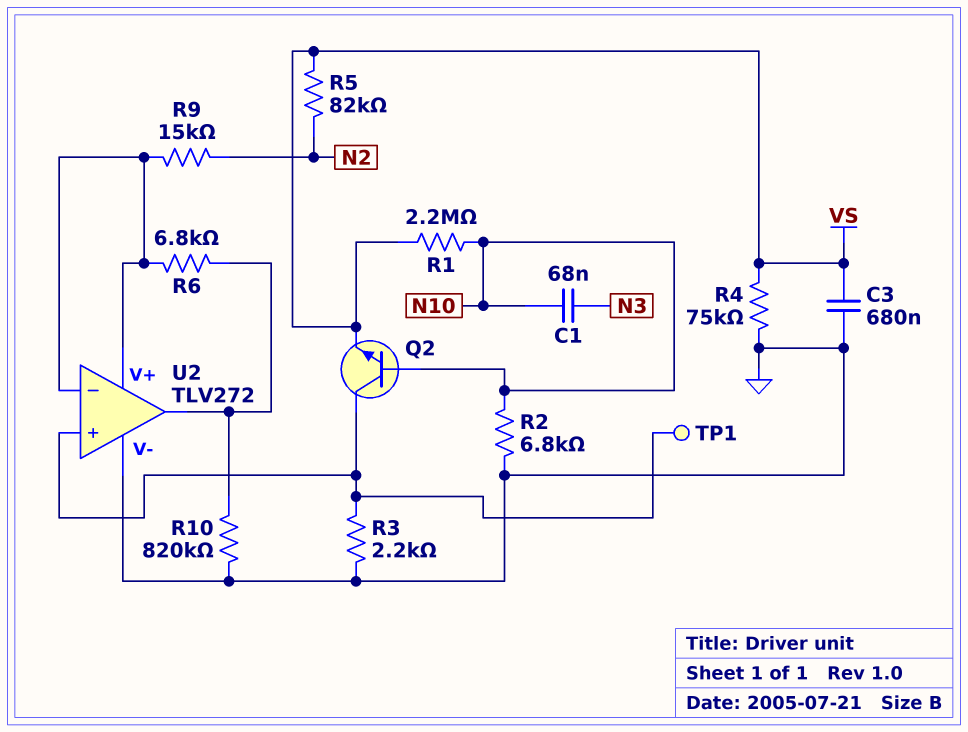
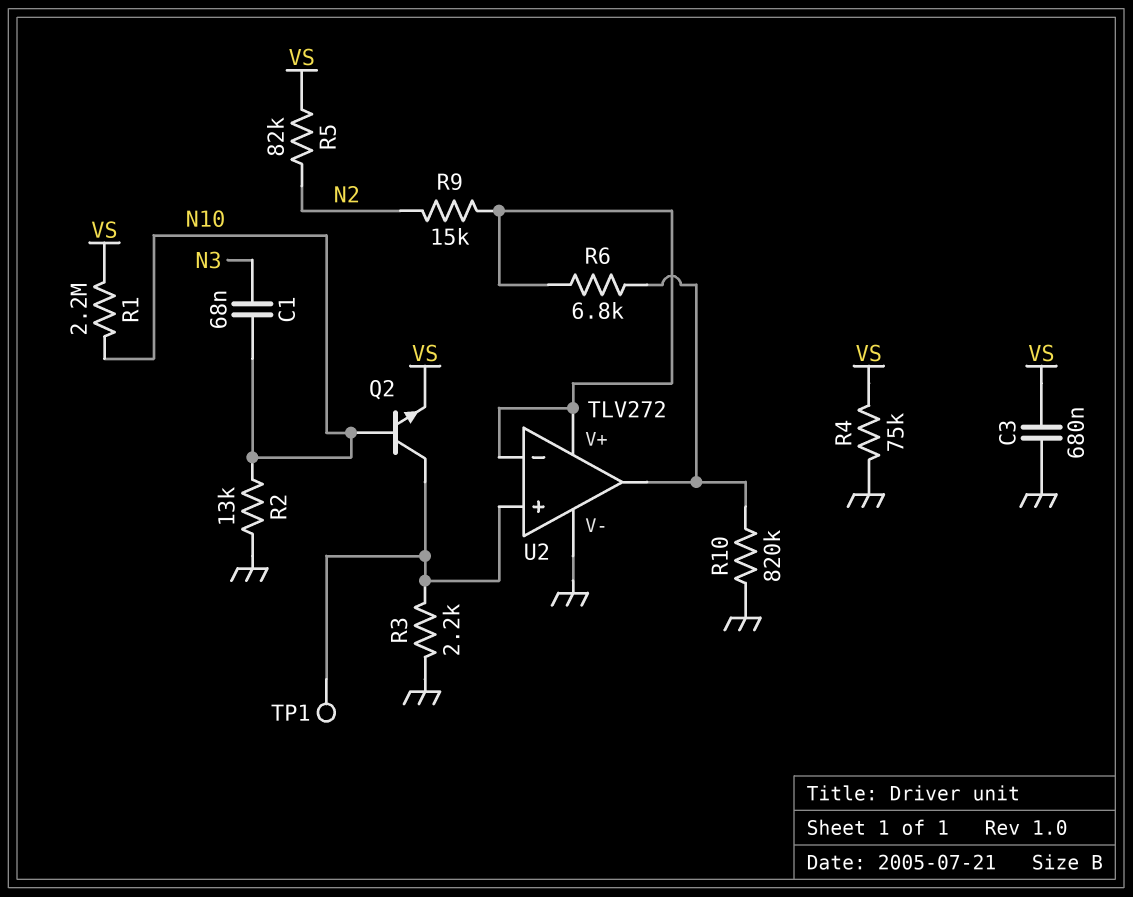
R2: 6.8k (GND, N10) -> 13k (GND, N10)

